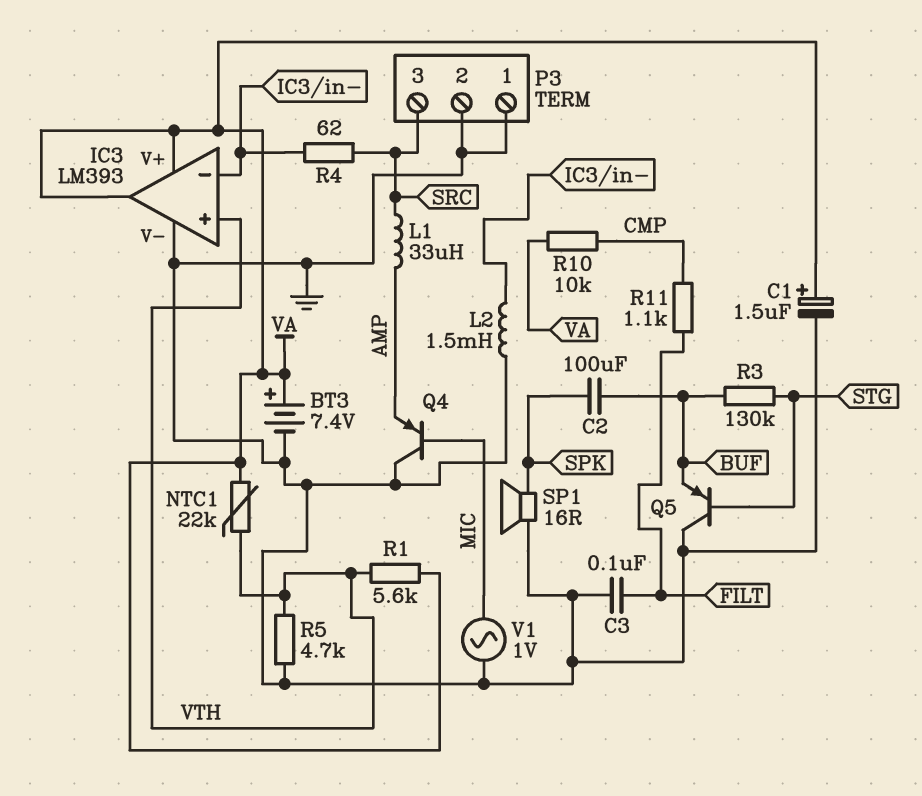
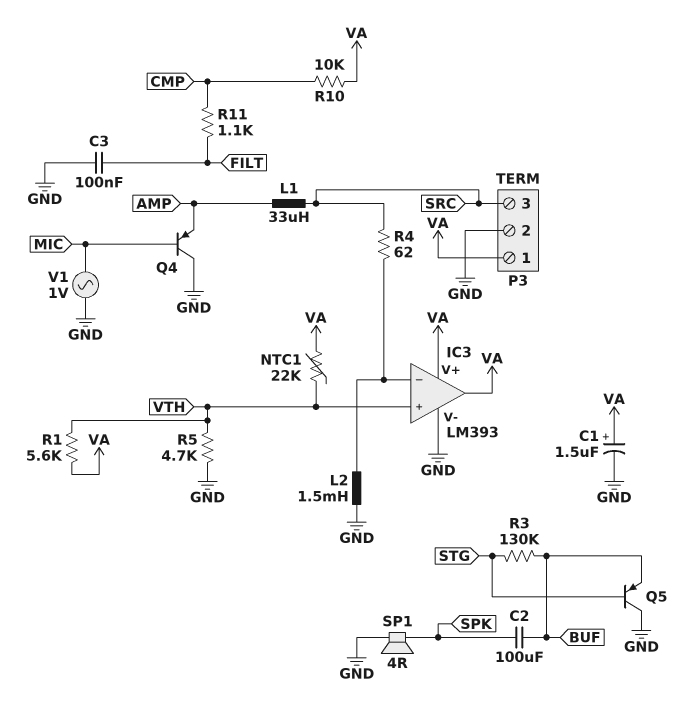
BT3: 7.4V (plus VA, minus GND) -> none
P3 pin 1: GND -> VA
SP1: speaker 16R (GND, SPK) -> speaker 4R (GND, SPK)

